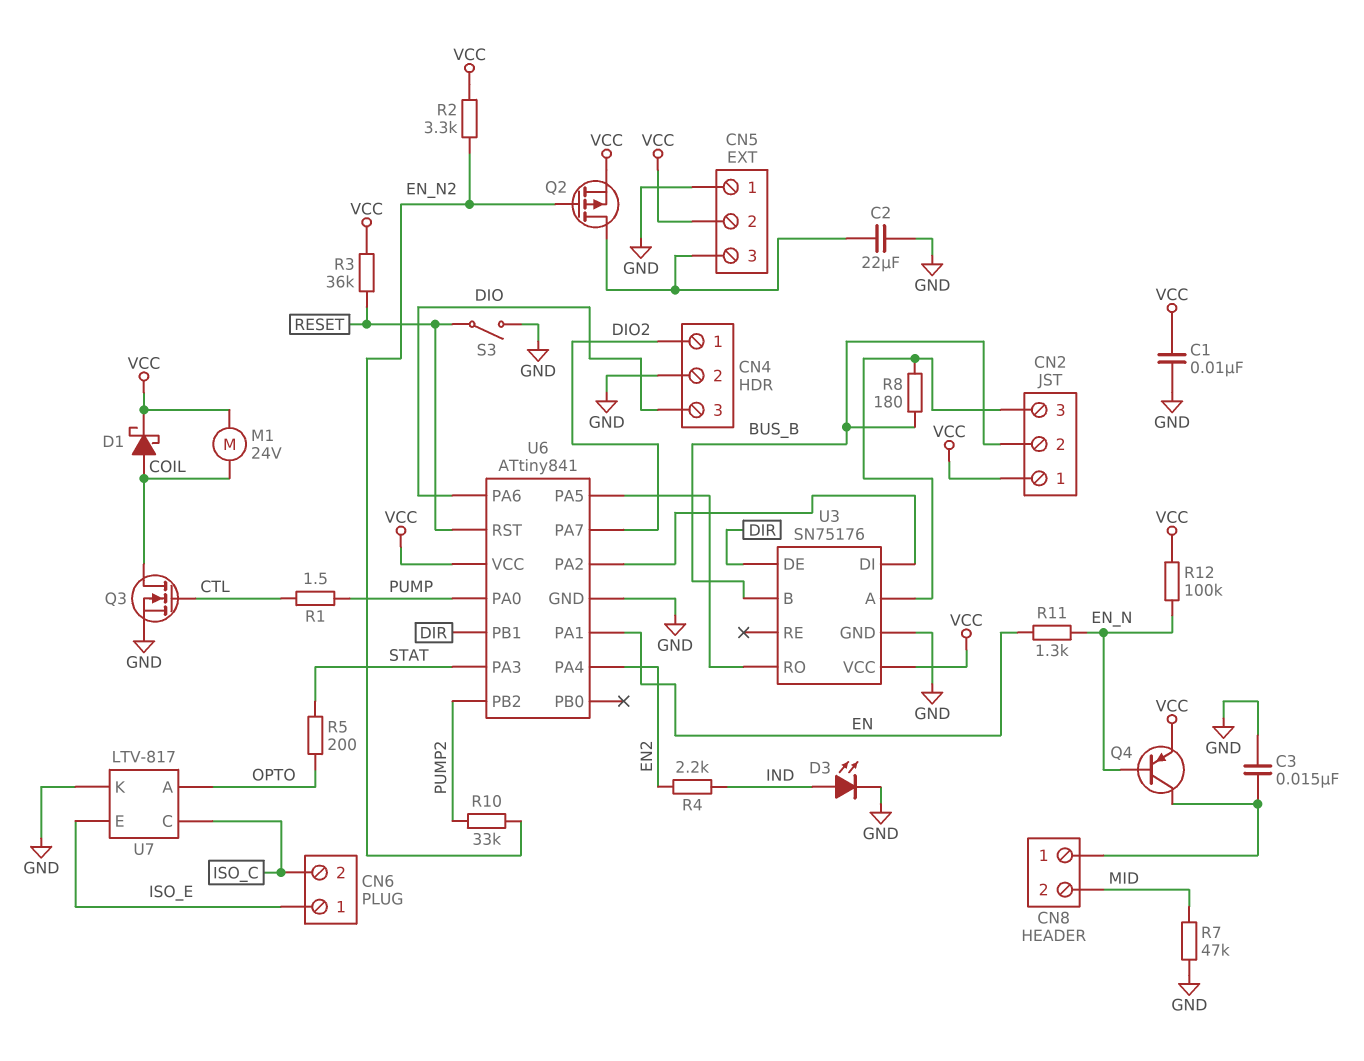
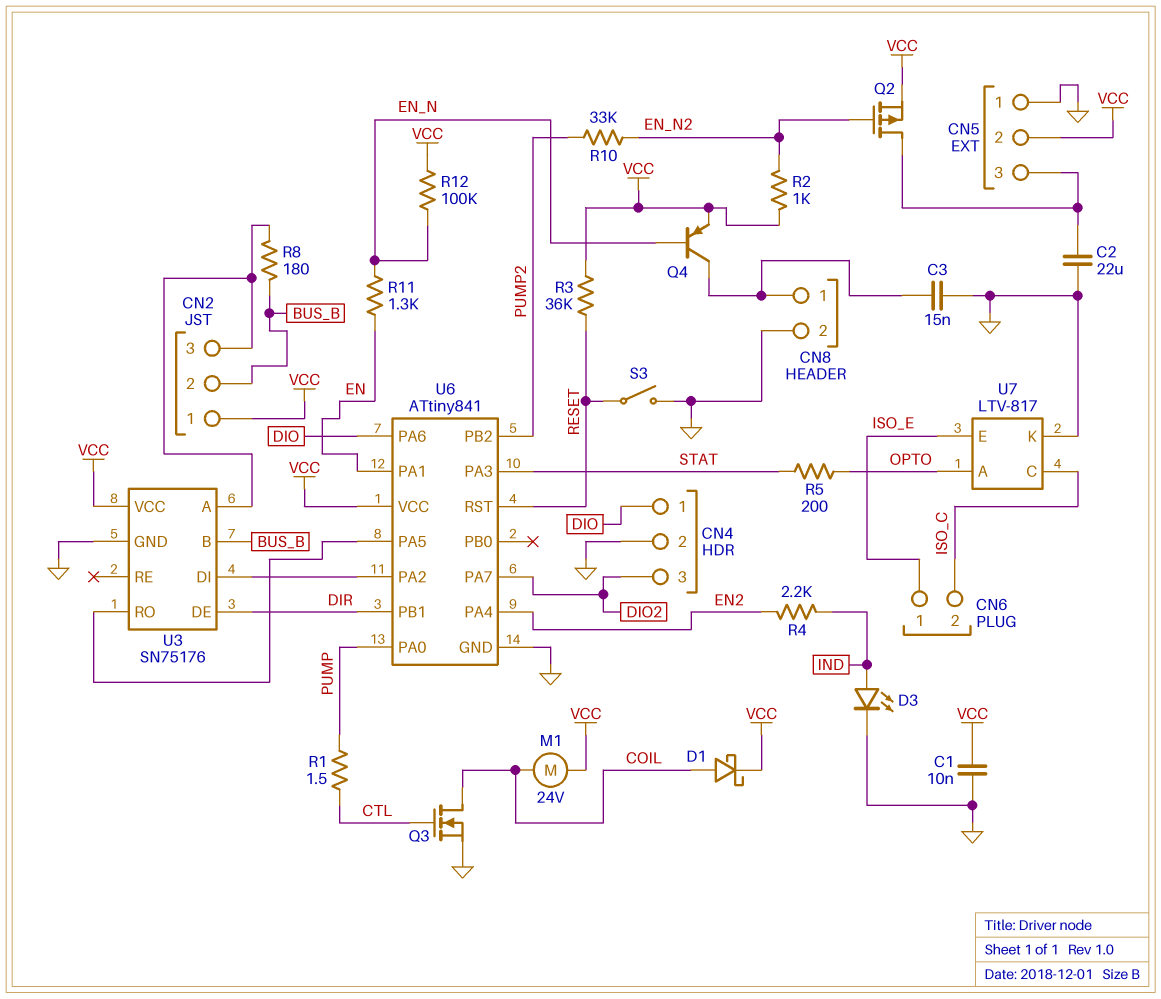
CN4 pin 1: DIO2 -> DIO
CN4 pin 3: DIO -> DIO2
CN8 pin 2: MID -> GND
R2: 3.3k (EN_N2, VCC) -> 1k (EN_N2, VCC)
R7: 47k (GND, MID) -> none

